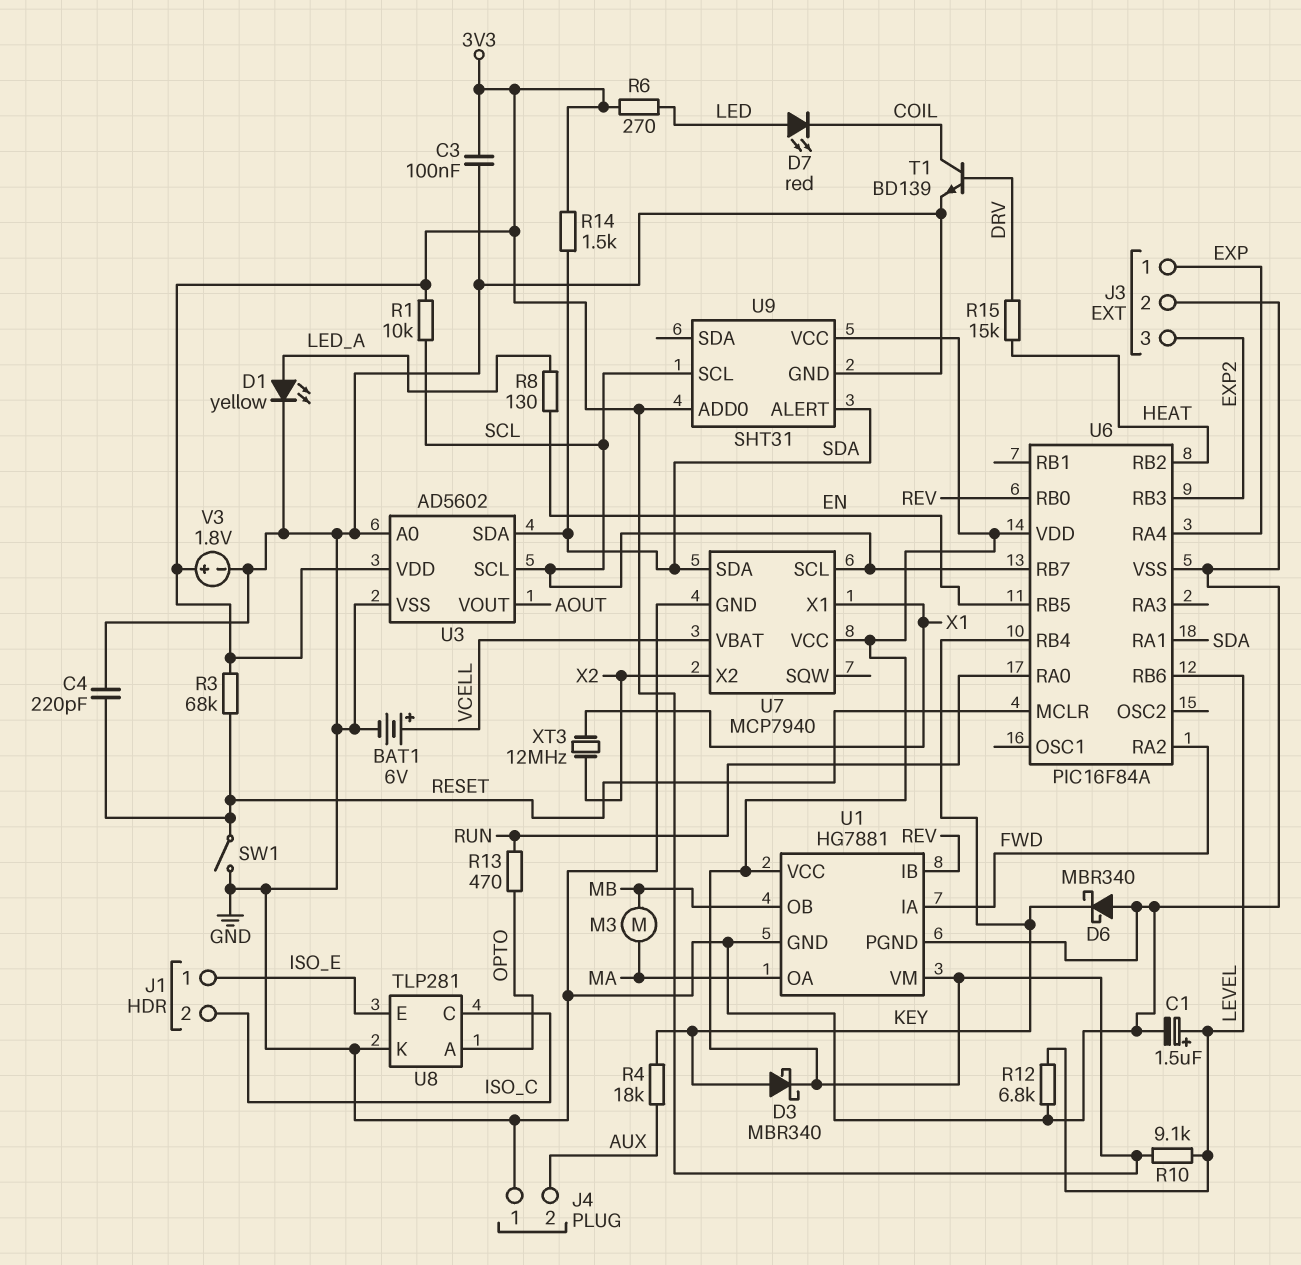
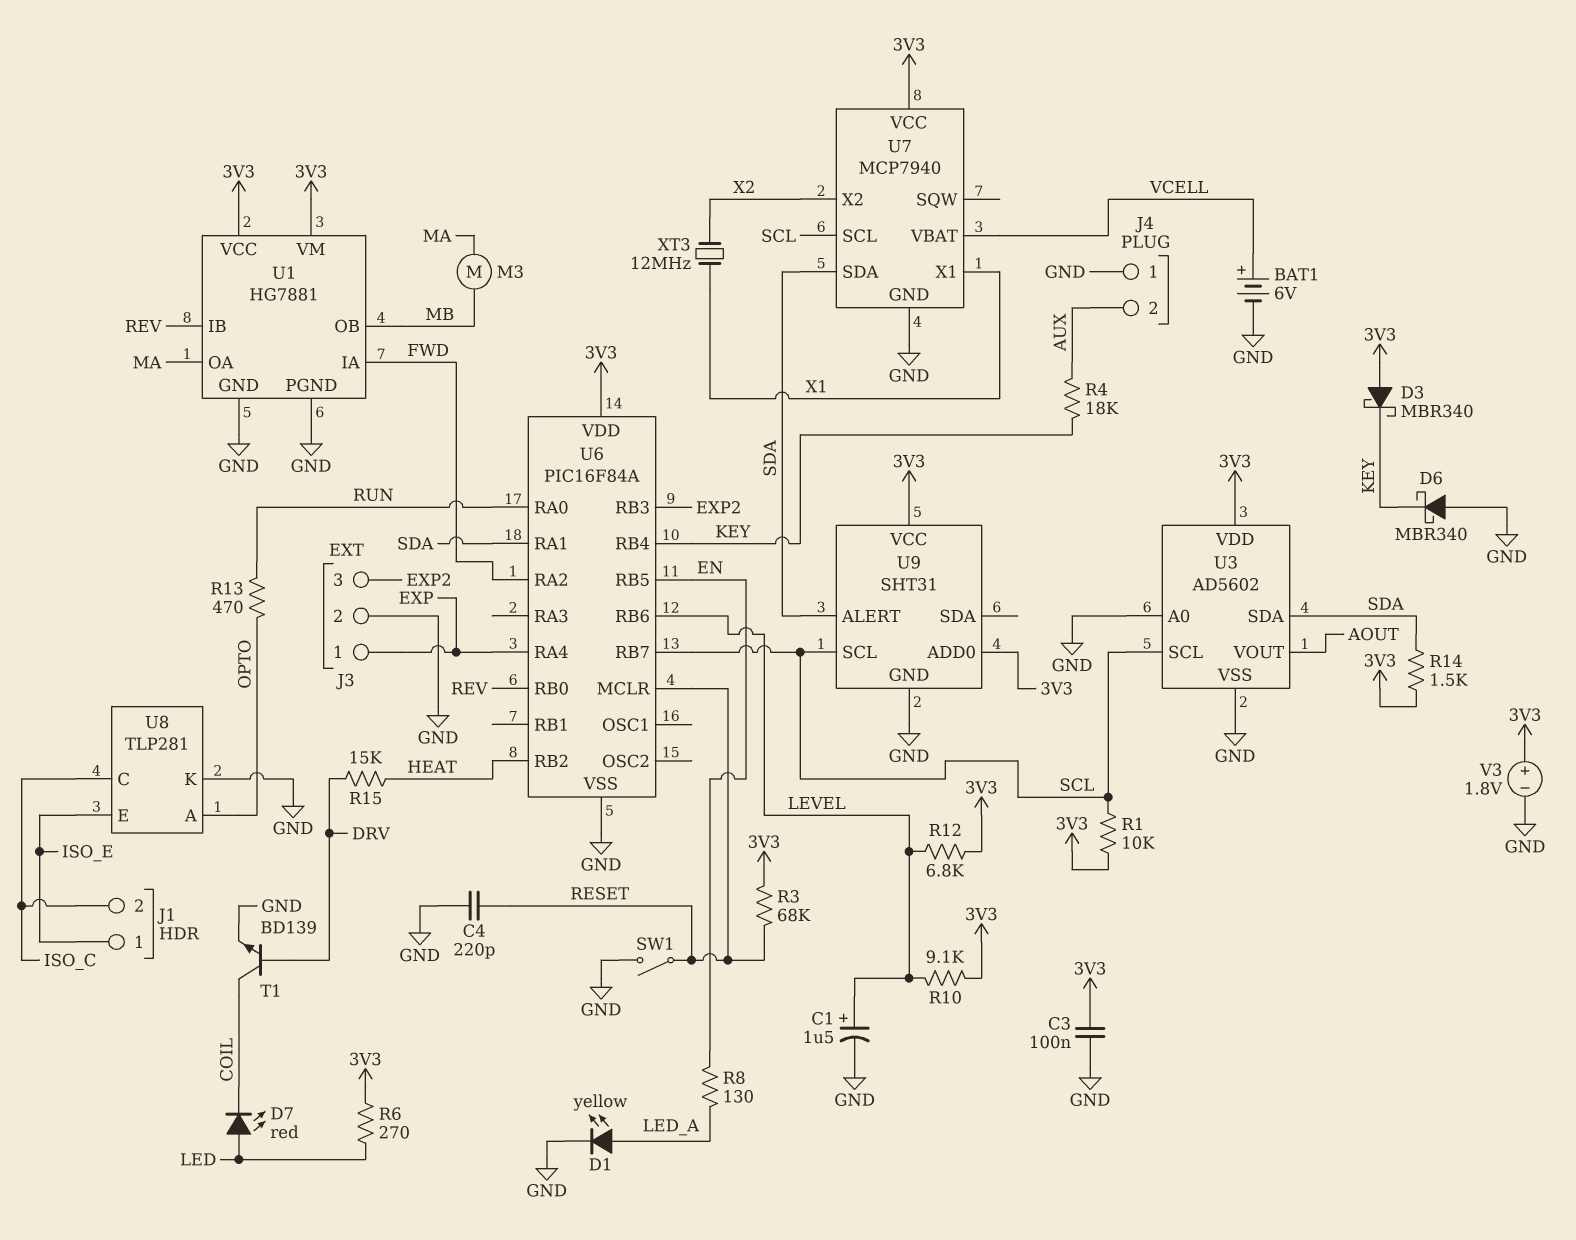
D3: schottky MBR340 (A KEY, K 3V3) -> schottky MBR340 (A 3V3, K KEY)
R12: 6.8k (GND, LEVEL) -> 6.8k (3V3, LEVEL)

